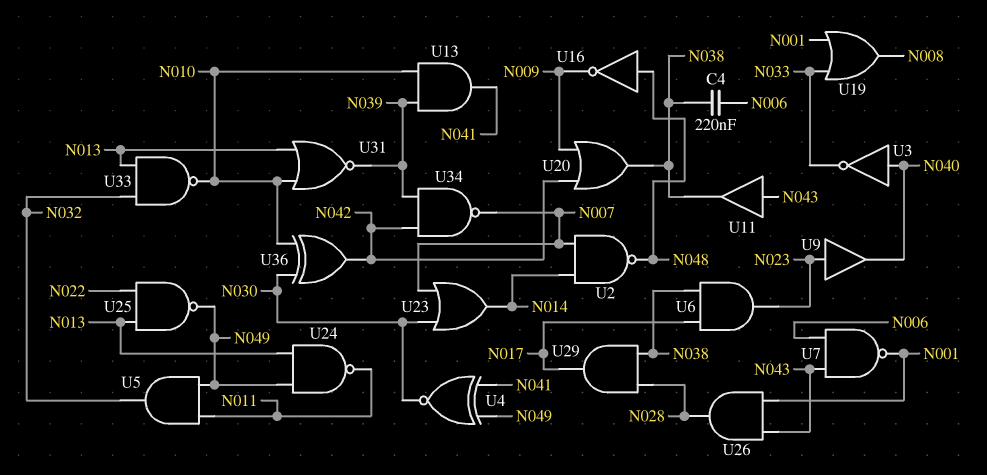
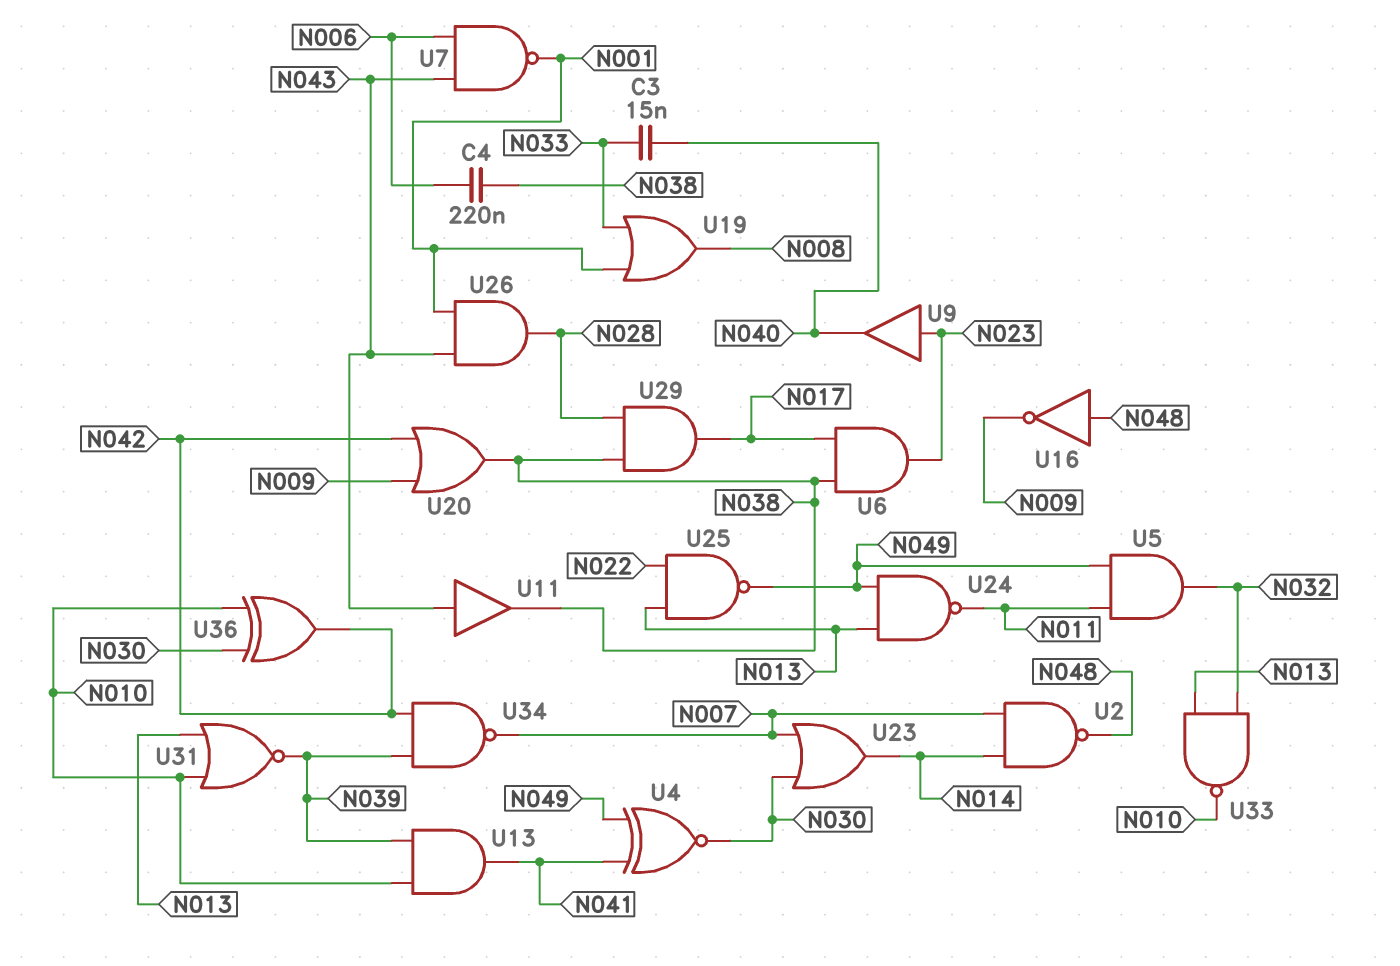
C3: none -> 15nF (N033, N040)
U3: NOT (in N040, out N033) -> none

